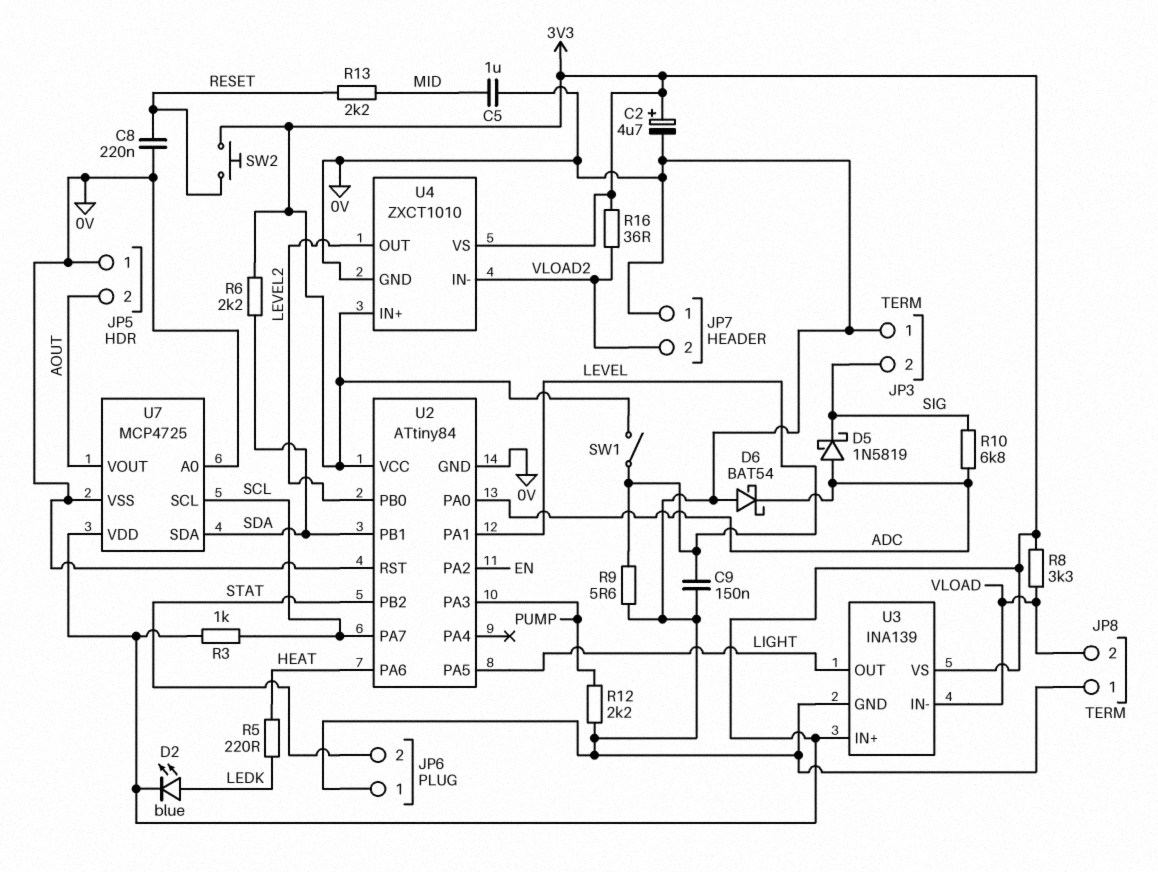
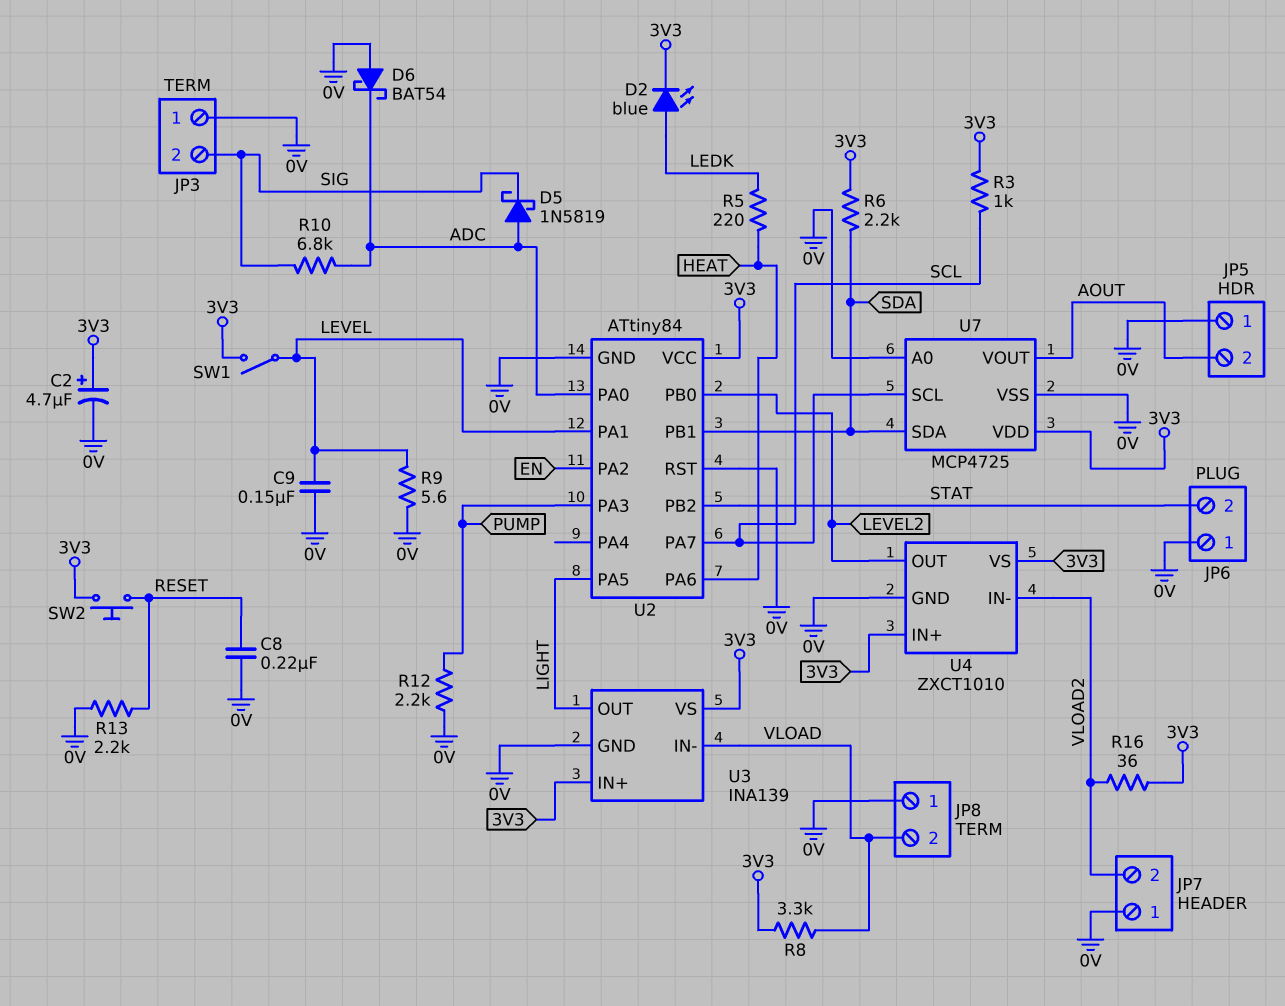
C5: 1uF (0V, MID) -> none
R13: 2.2k (MID, RESET) -> 2.2k (0V, RESET)

